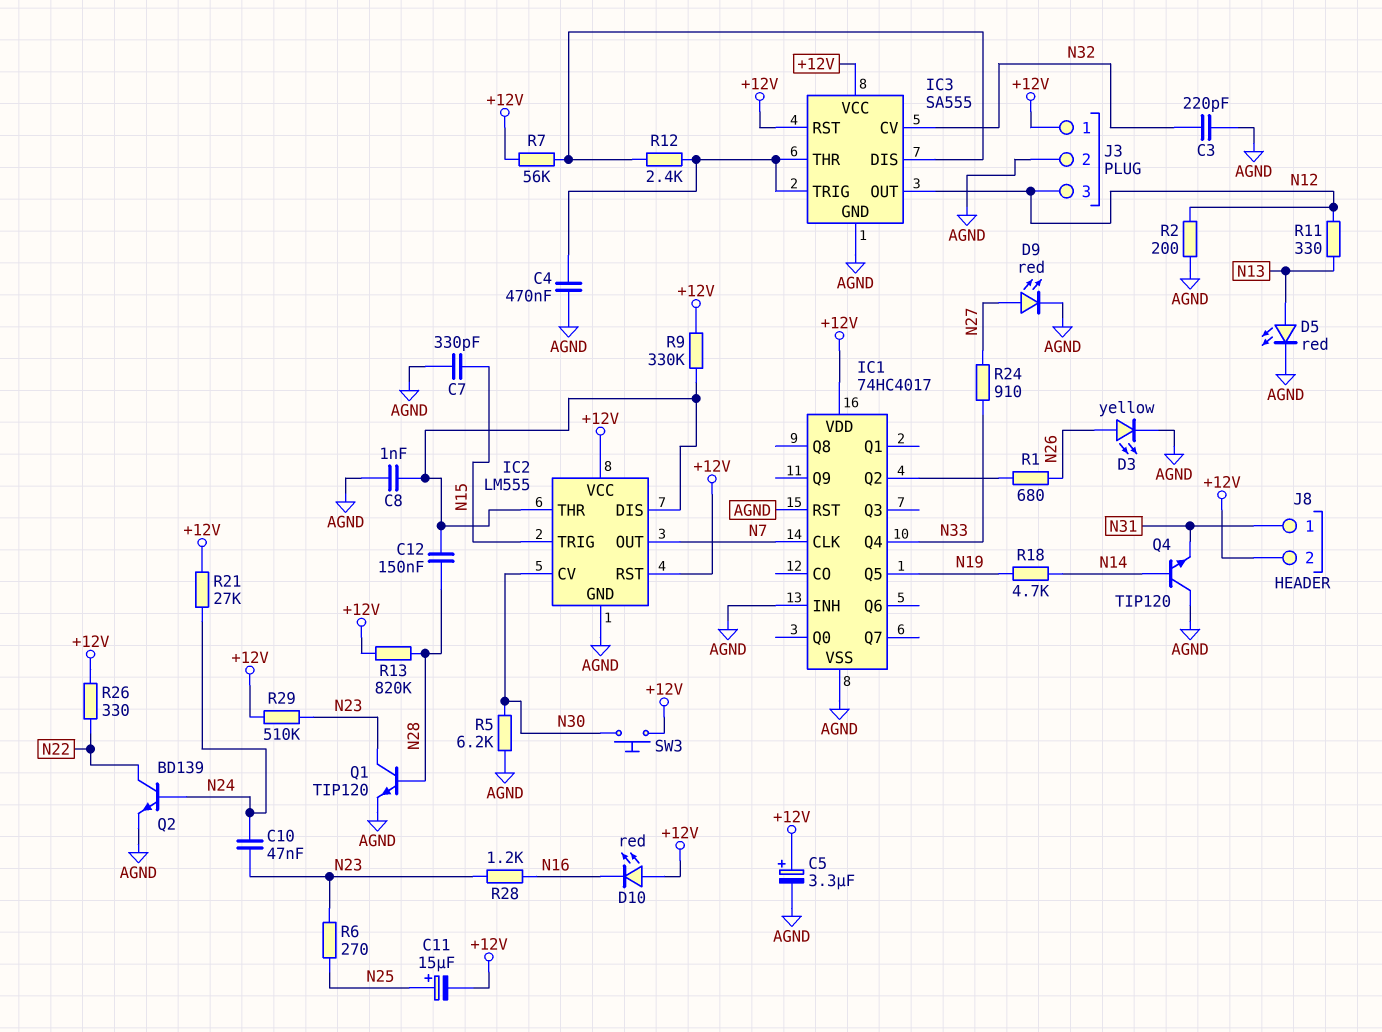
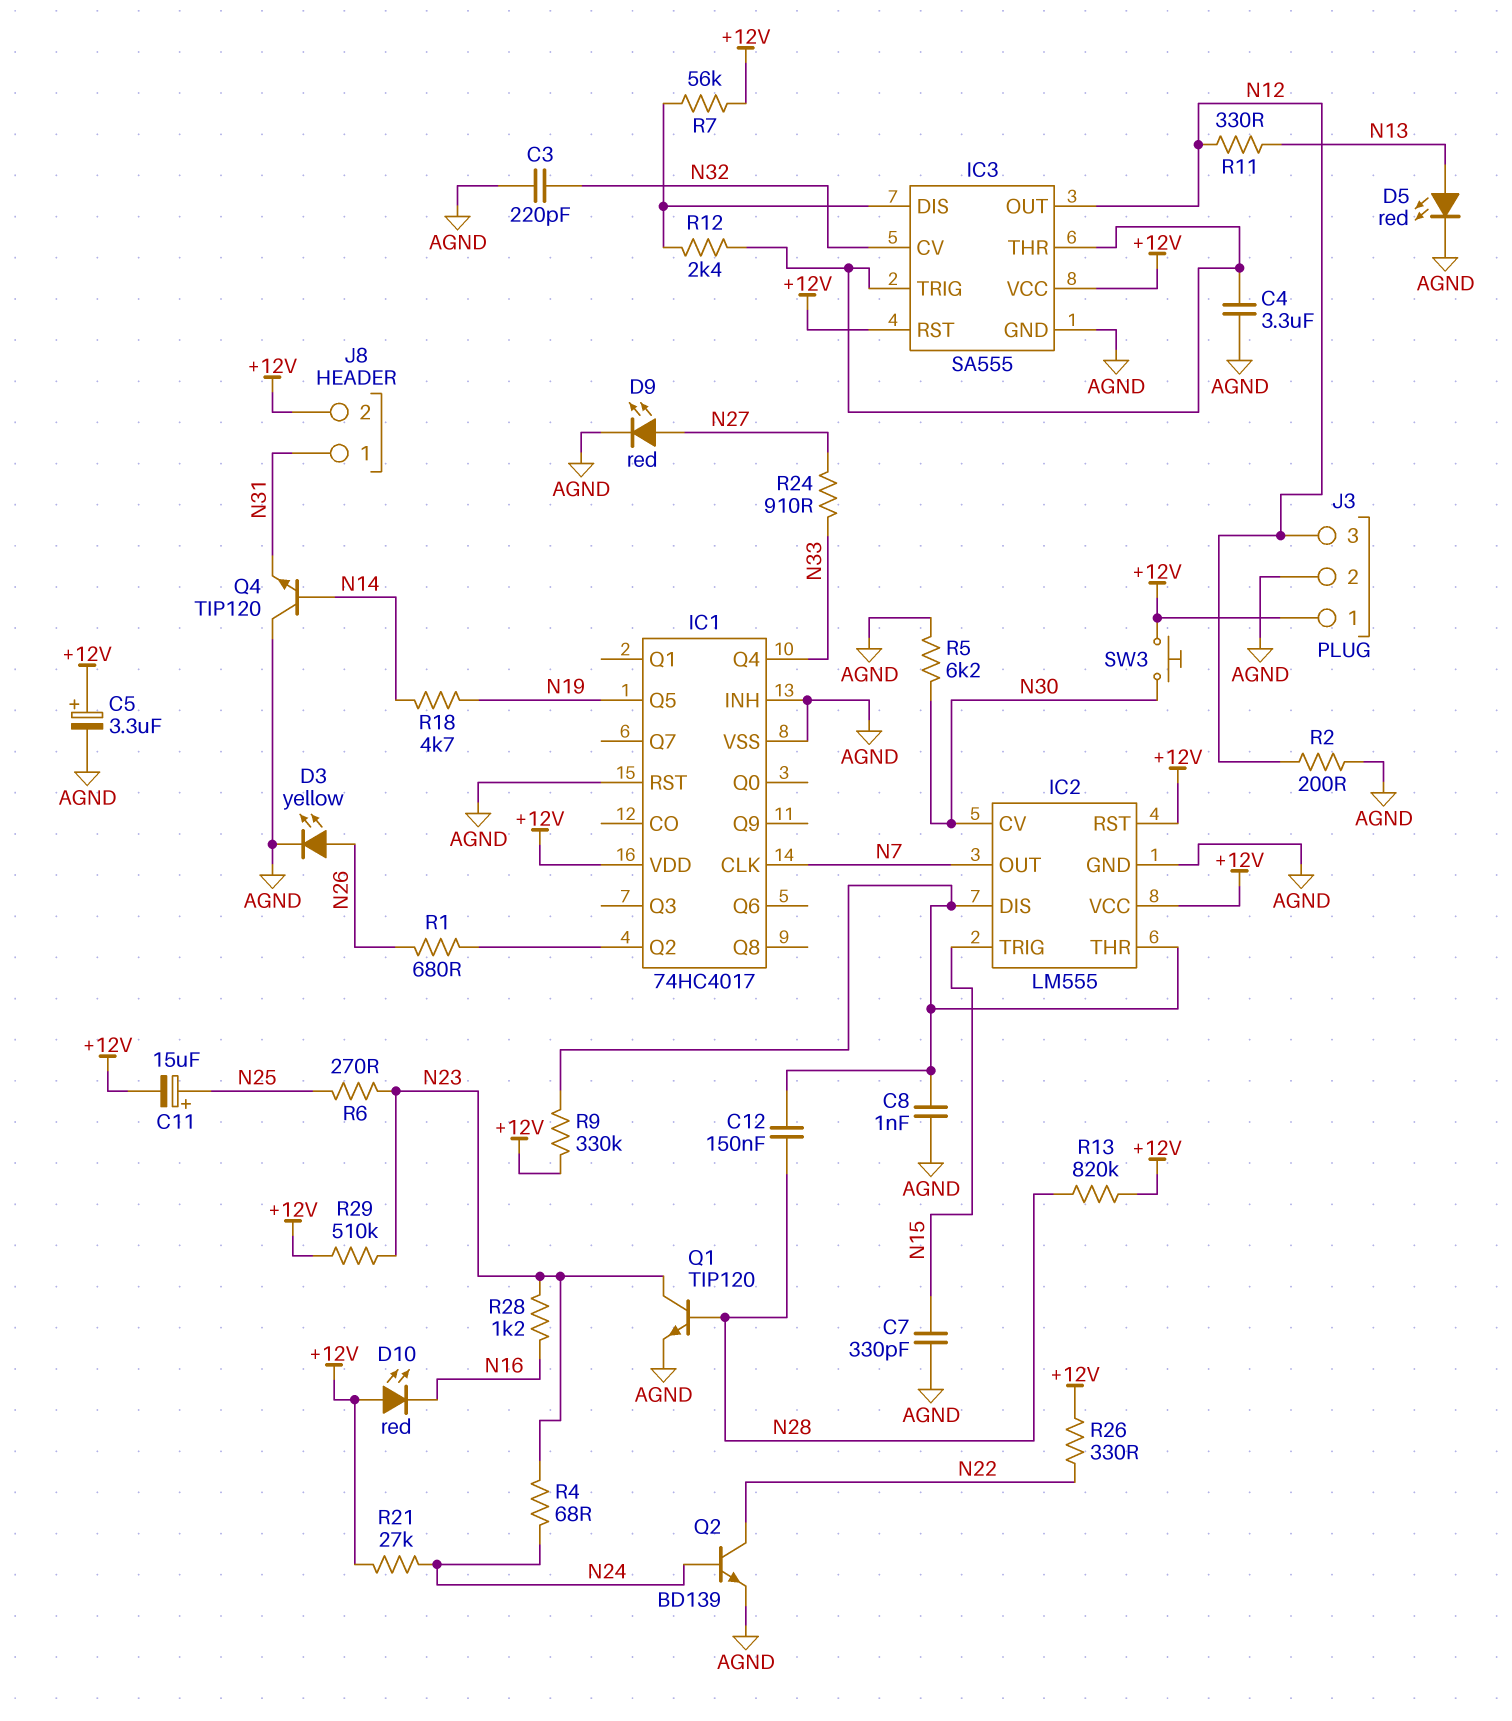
C4: 470nF (AGND, IC3/THR) -> 3.3uF (AGND, IC3/THR)
C10: 47nF (N23, N24) -> none
R4: none -> 68 (N23, N24)

